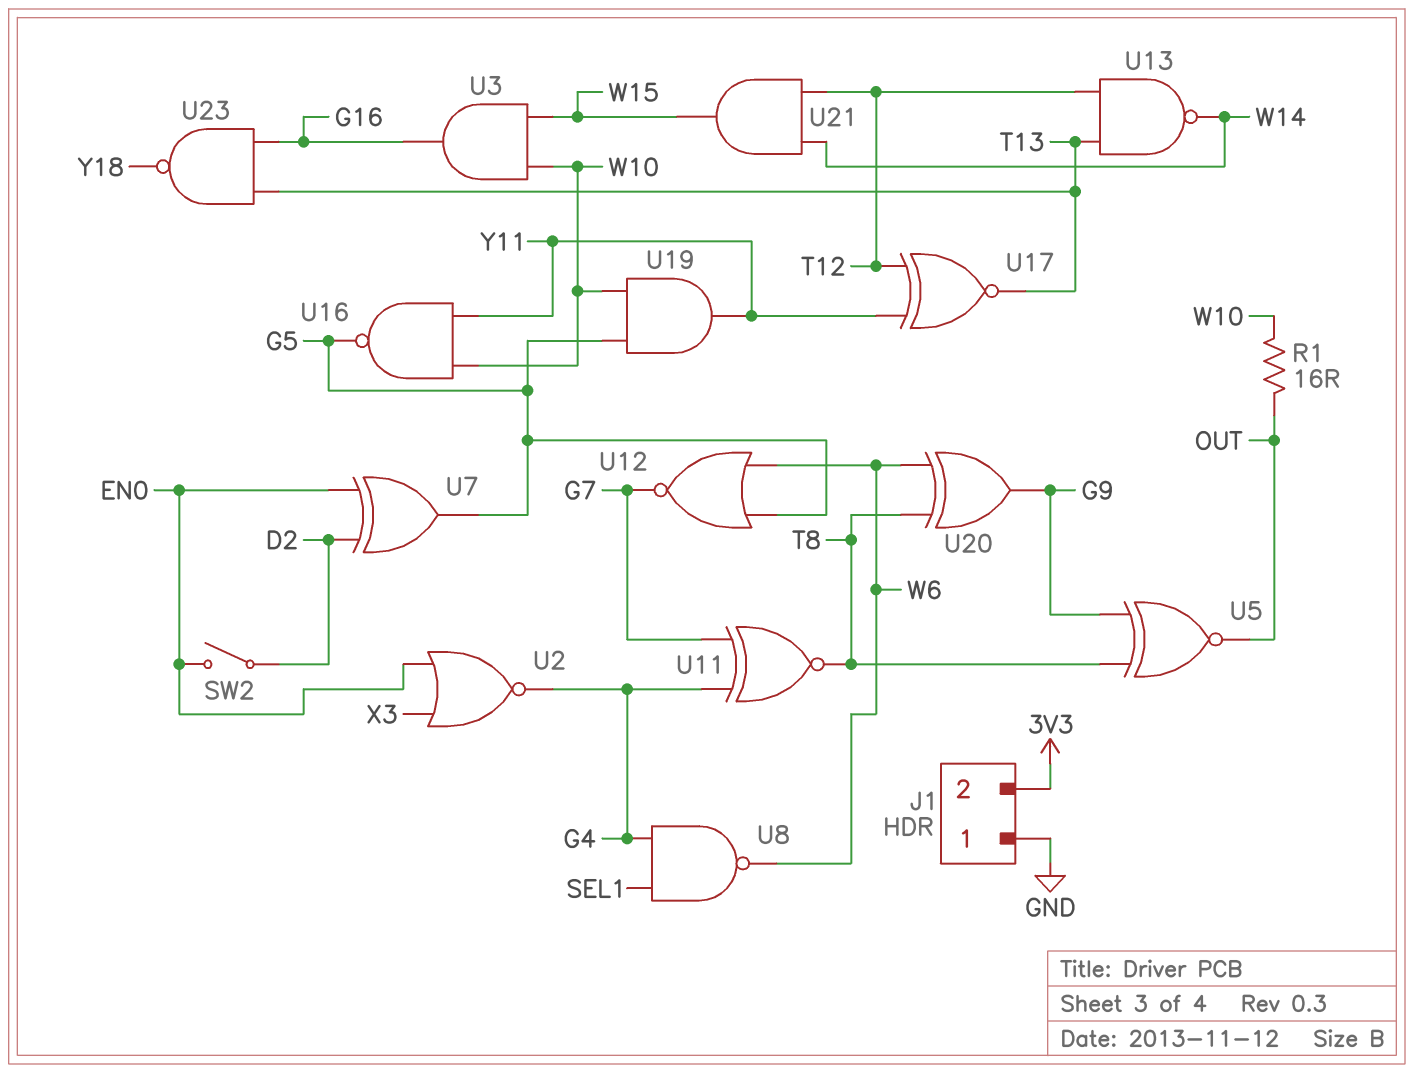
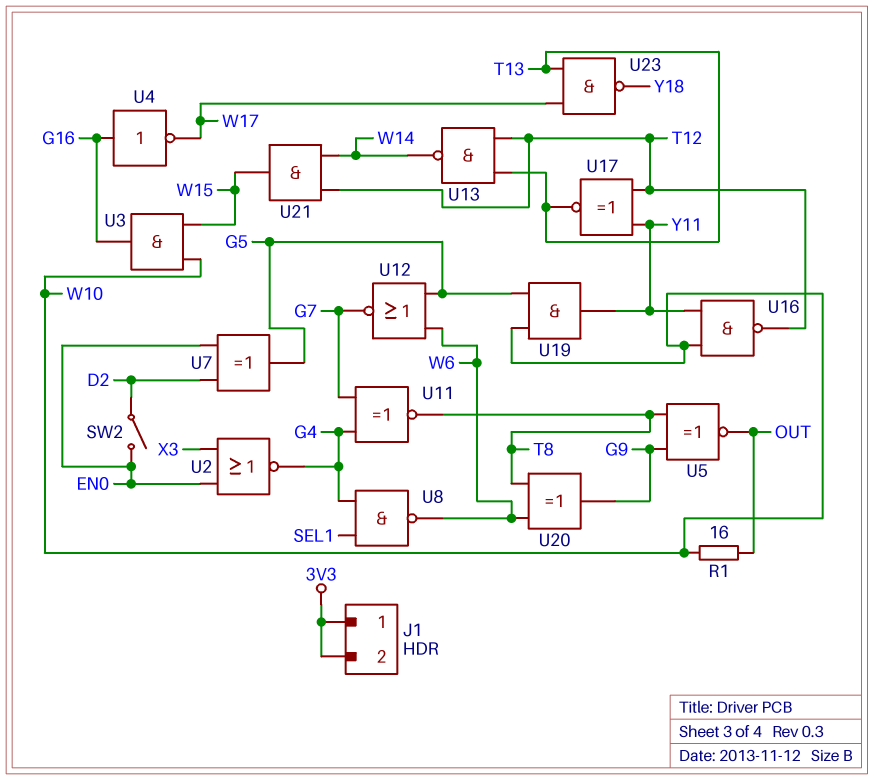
J1 pin 1: GND -> 3V3
U4: none -> NOT (in G16, out W17)
U16: NAND (in W10, in Y11, out G5) -> NAND (in W10, in Y11, out T12)
U23: NAND (in G16, in T13, out Y18) -> NAND (in T13, in W17, out Y18)

